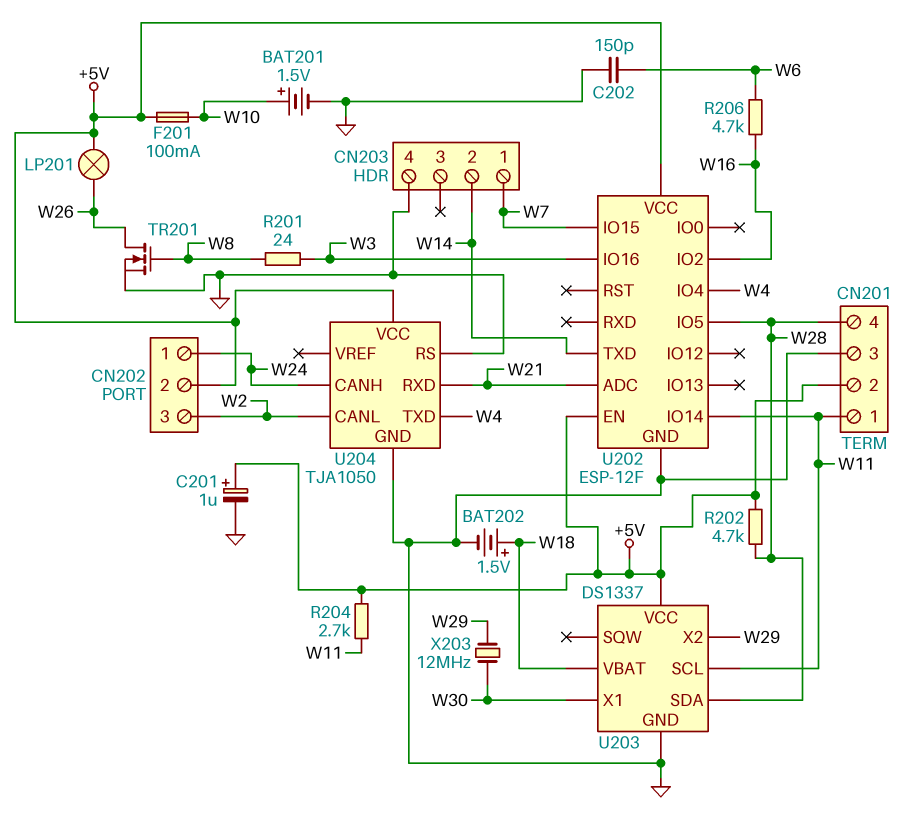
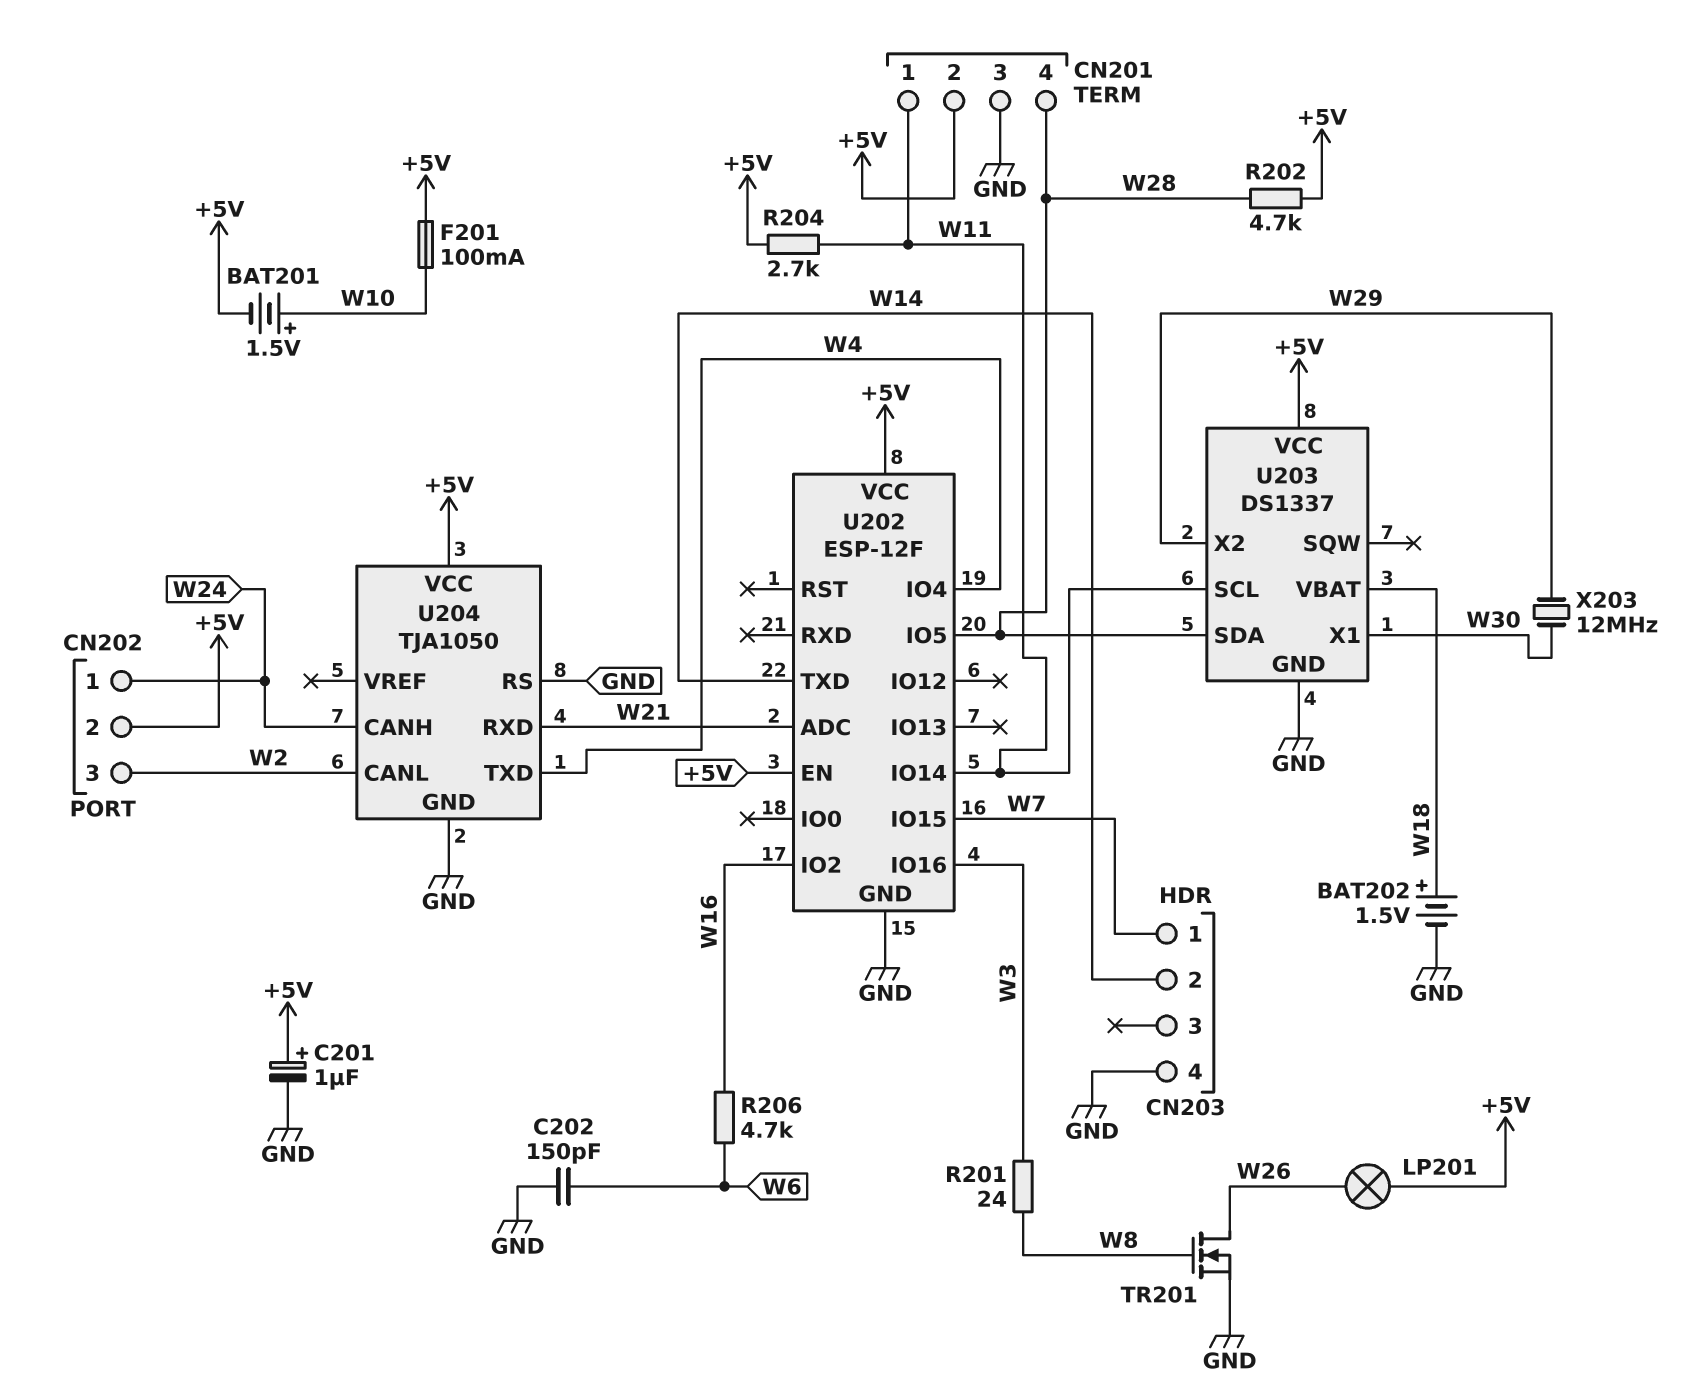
BAT201: 1.5V (plus W10, minus GND) -> 1.5V (plus W10, minus +5V)

